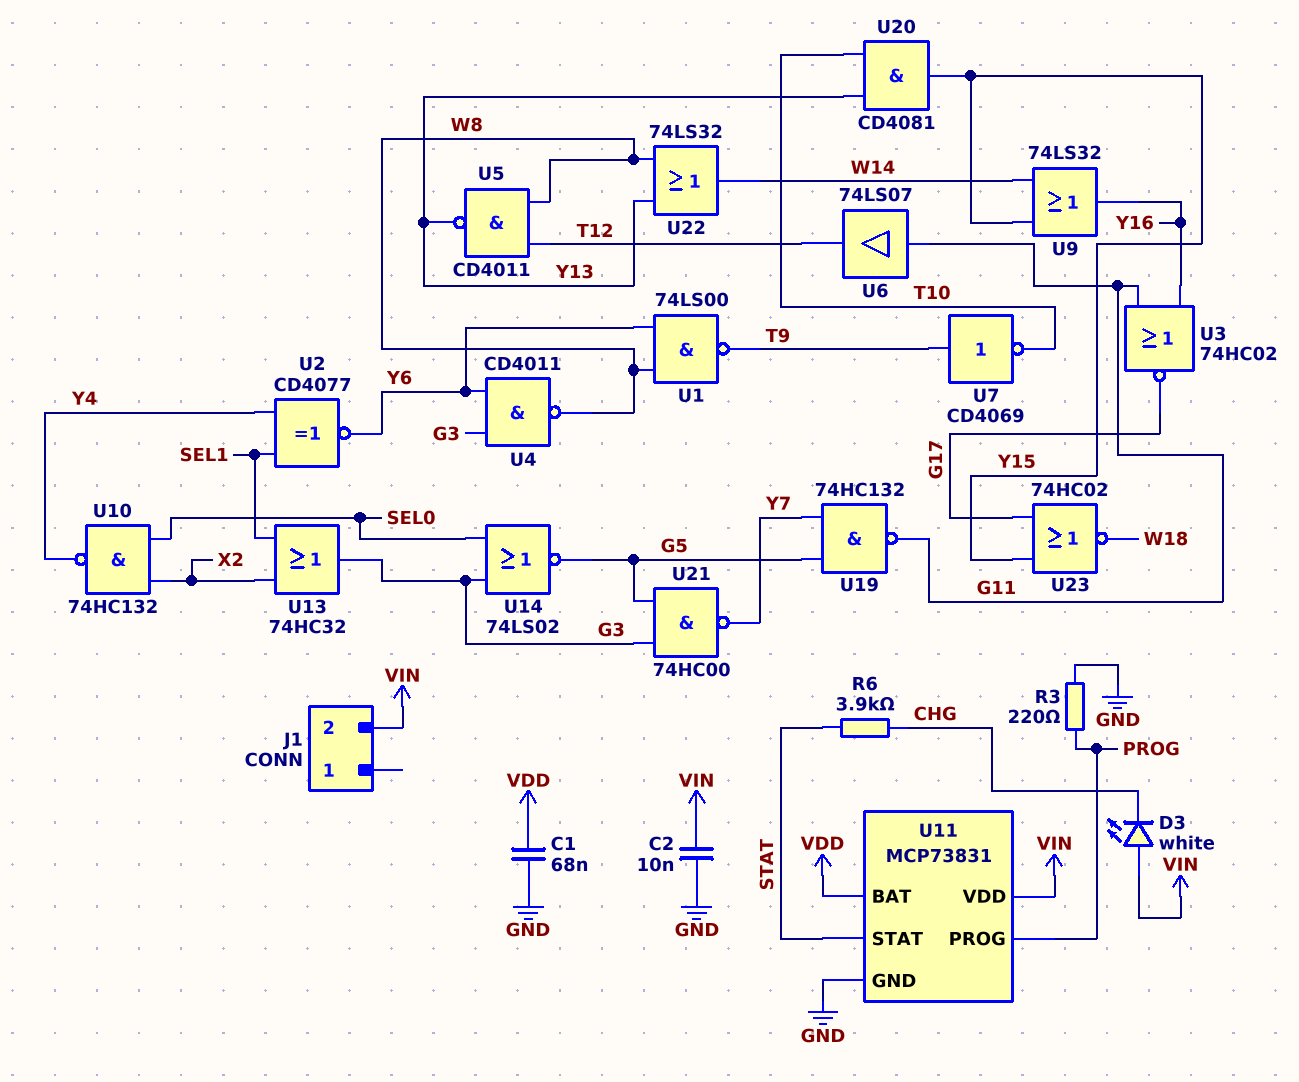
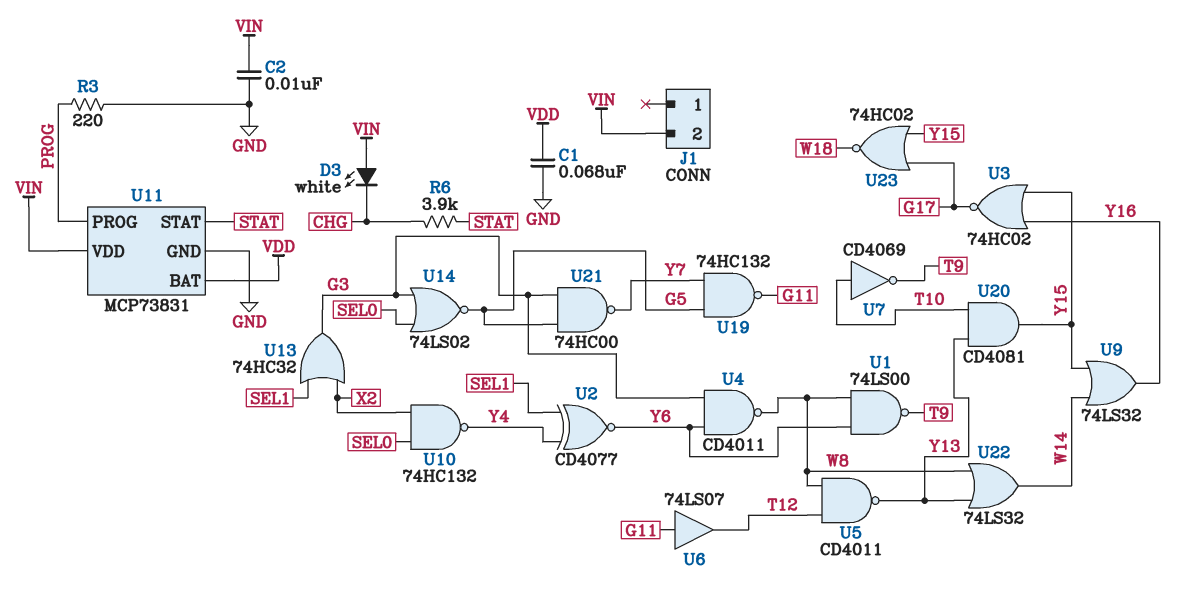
U3: NOR 74HC02 (in G11, in Y16, out G17) -> NOR 74HC02 (in Y15, in Y16, out G17)
U7: NOT CD4069 (in T9, out T10) -> NOT CD4069 (in T10, out T9)

